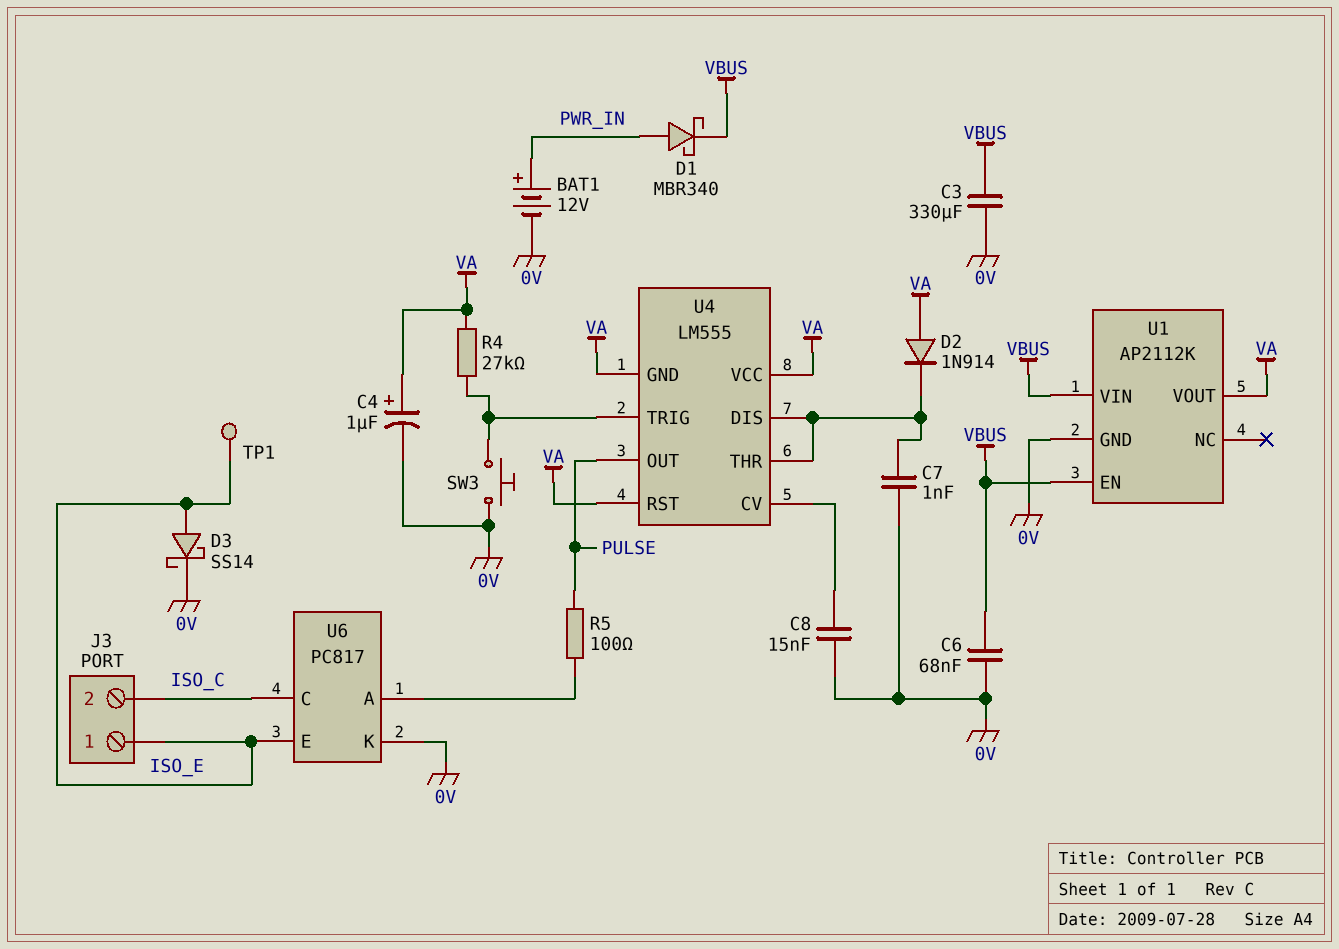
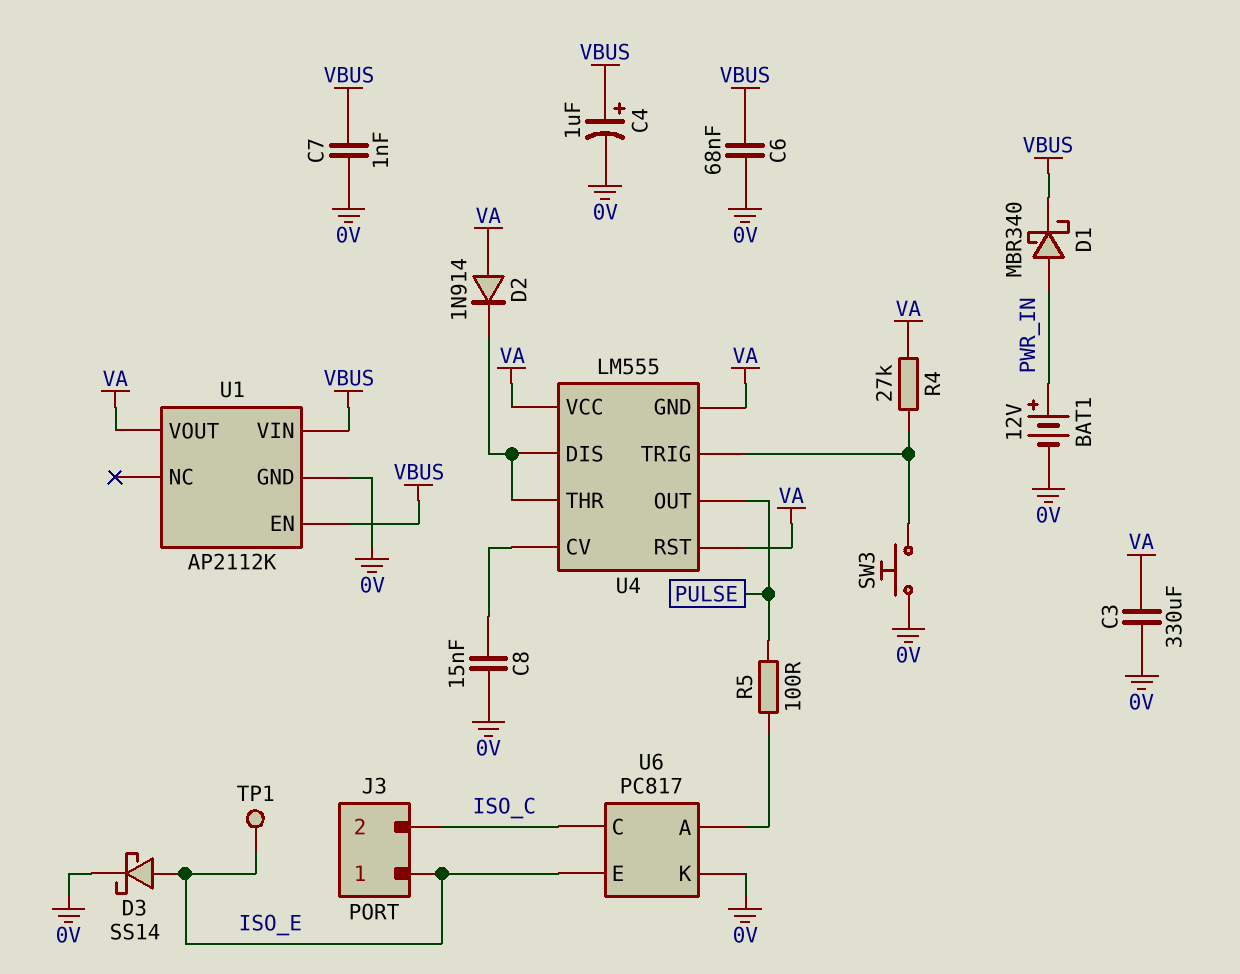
C3: 330uF (0V, VBUS) -> 330uF (0V, VA)
C4: 1uF (plus VA, minus 0V) -> 1uF (plus VBUS, minus 0V)
C7: 1nF (0V, U4/DIS) -> 1nF (0V, VBUS)

